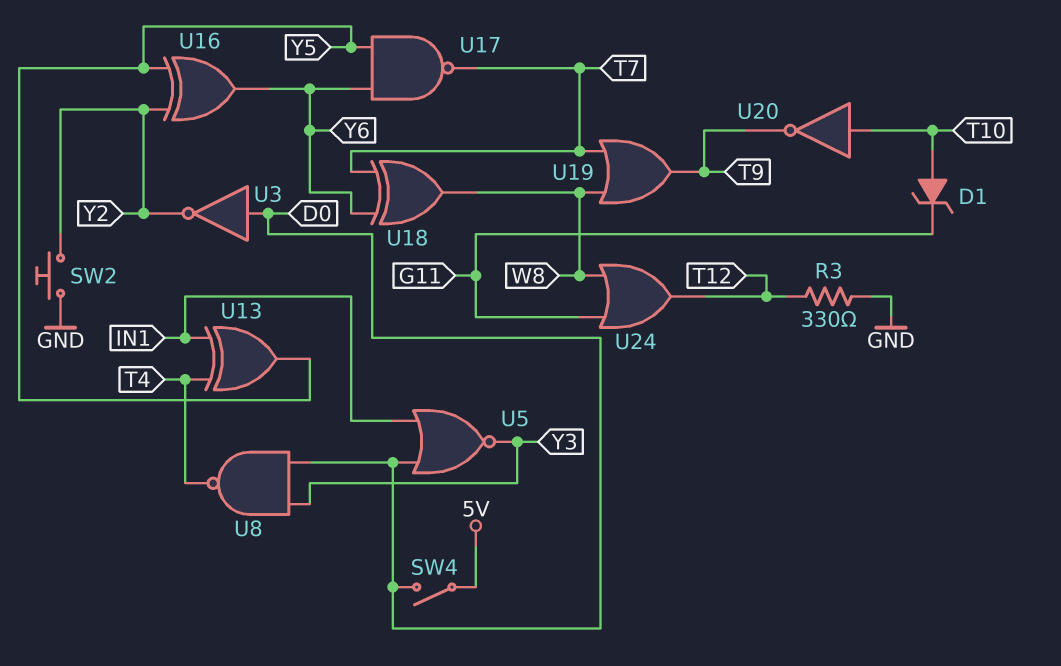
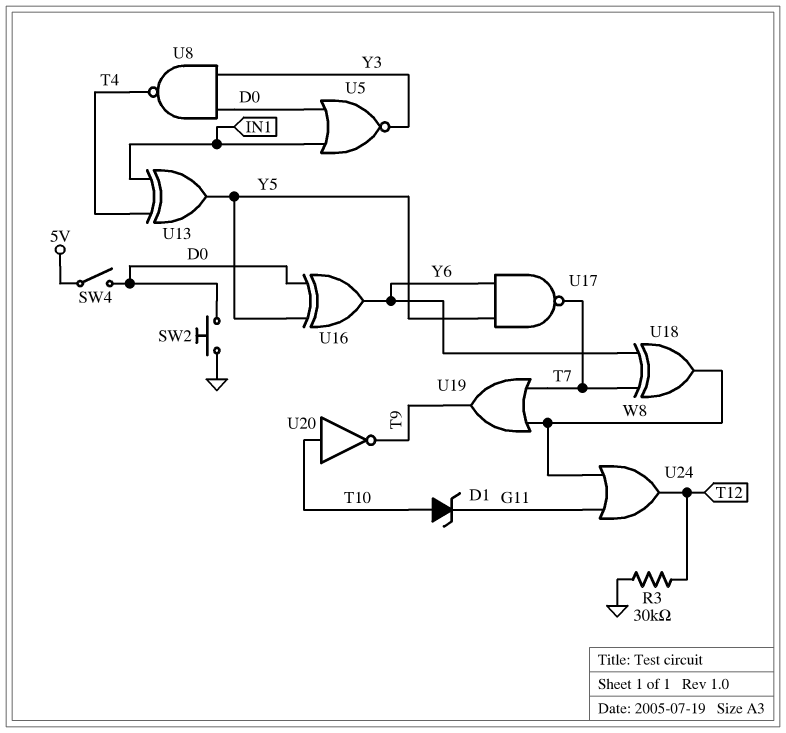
R3: 330 (GND, T12) -> 30k (GND, T12)
SW2: button (GND, Y2) -> button (D0, GND)
U3: NOT (in D0, out Y2) -> none
U16: XOR (in Y2, in Y5, out Y6) -> XOR (in D0, in Y5, out Y6)

